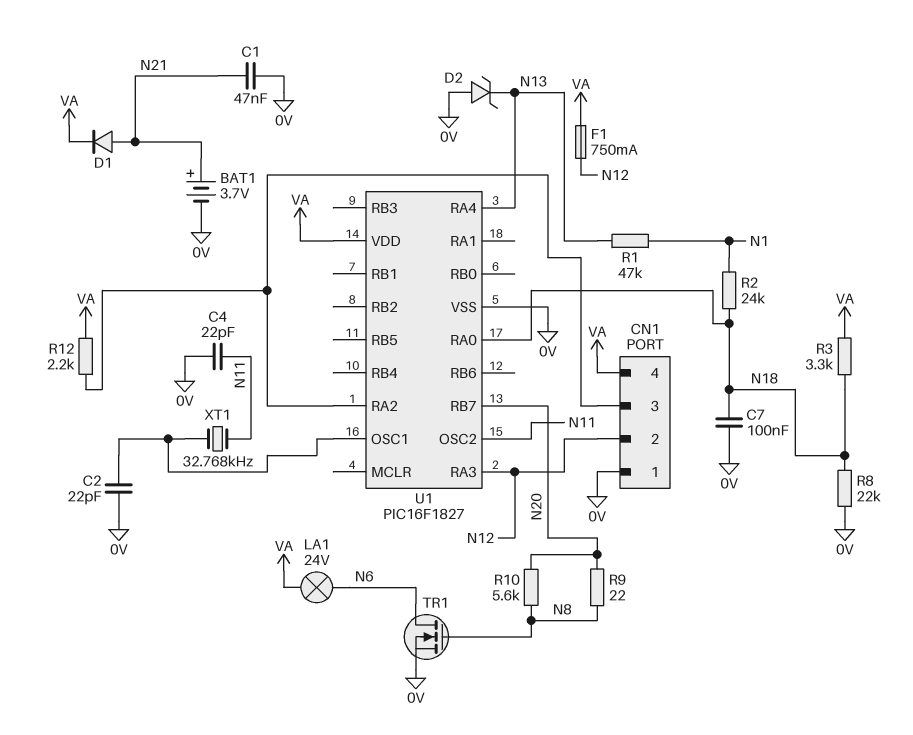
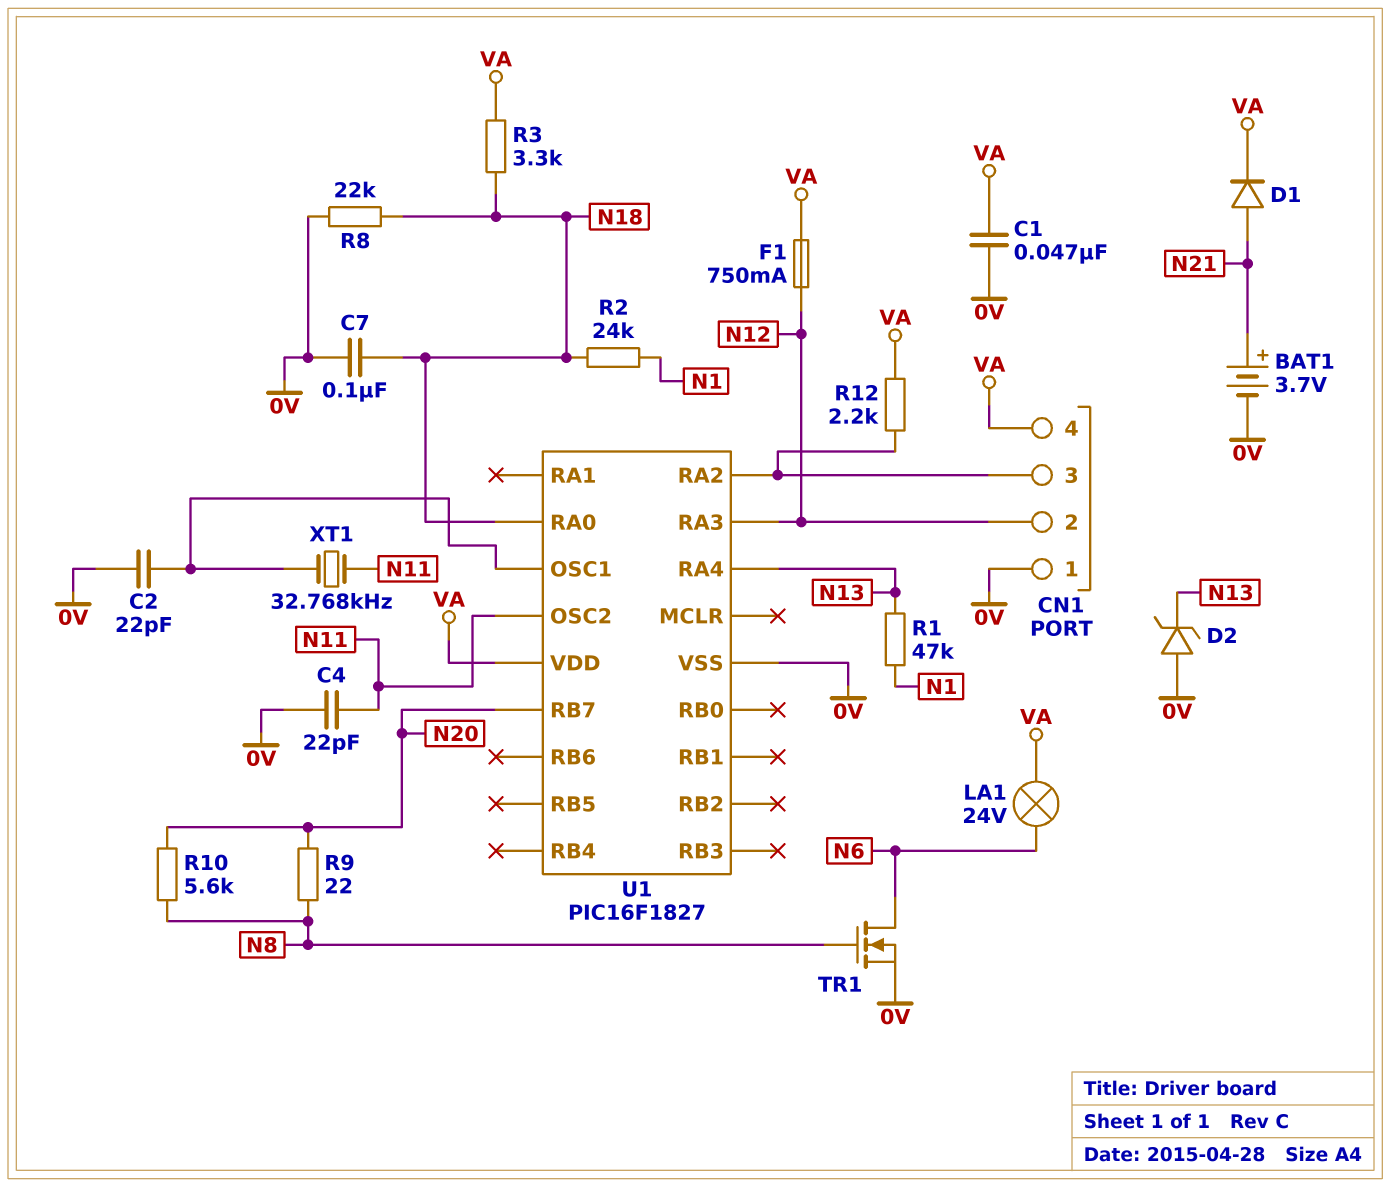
C1: 47nF (0V, N21) -> 47nF (0V, VA)

